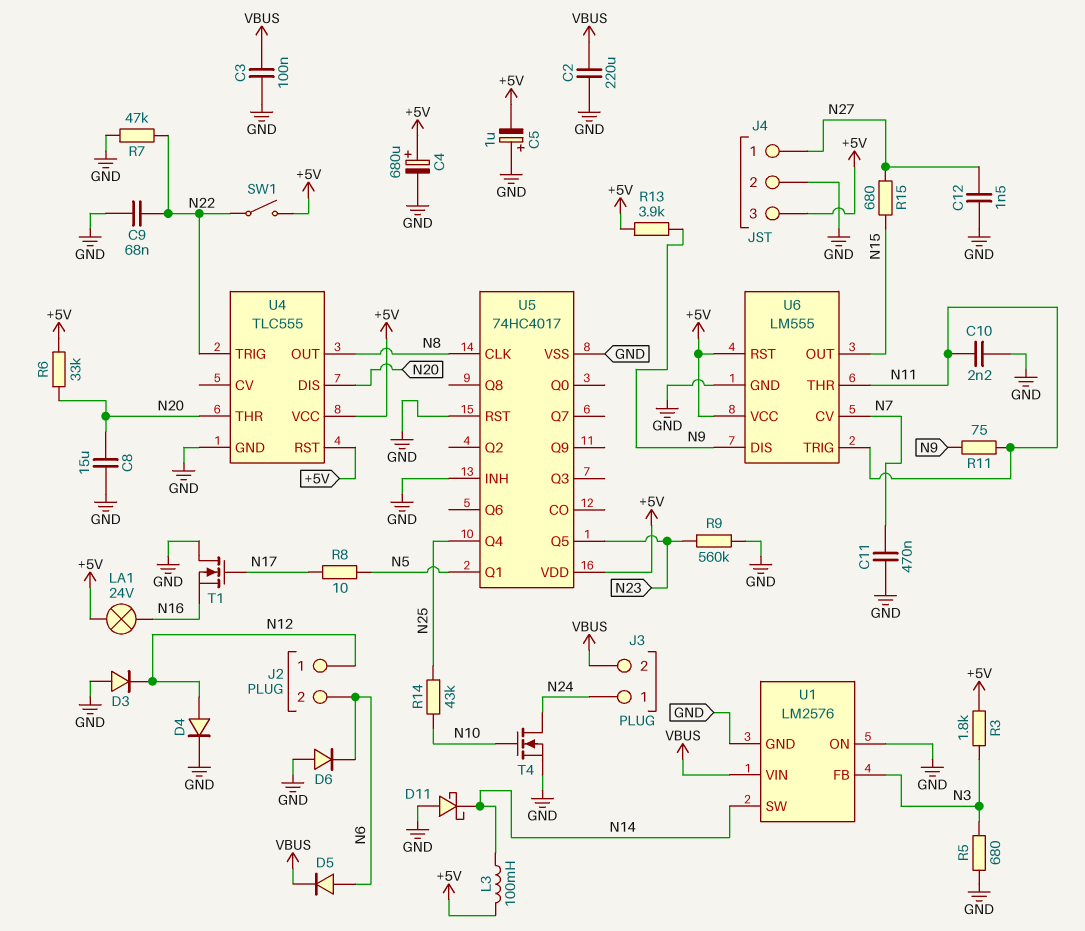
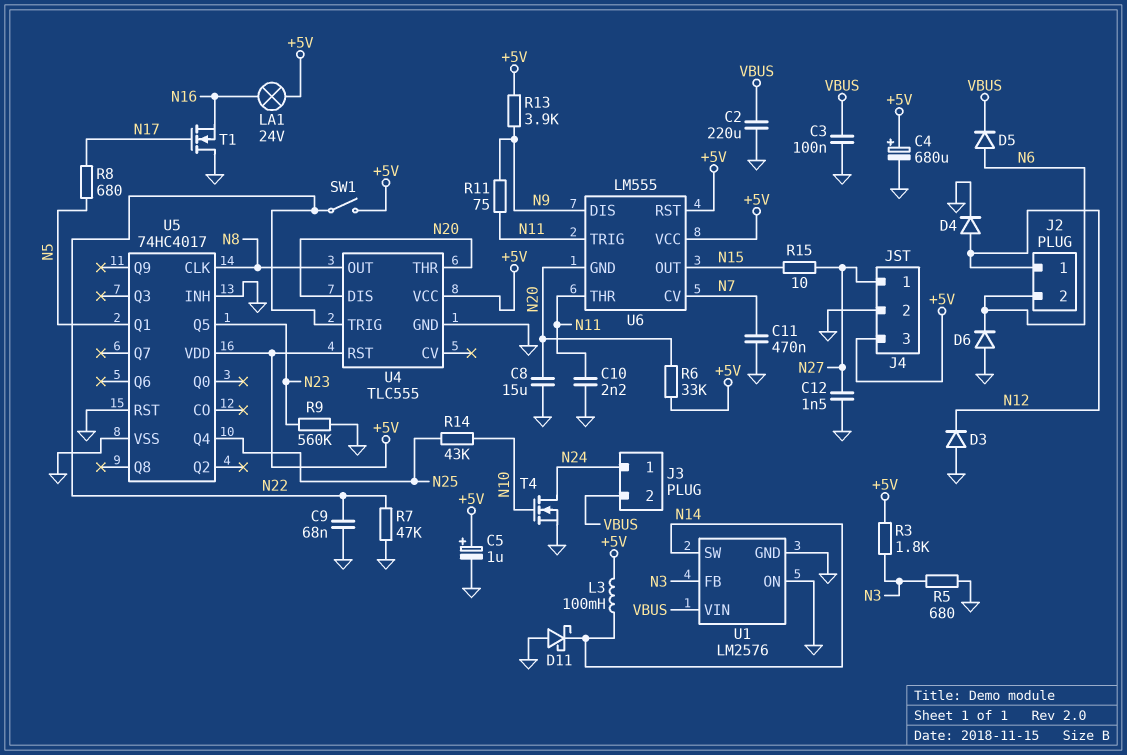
C5: 1uF (plus GND, minus +5V) -> 1uF (plus +5V, minus GND)
R8: 10 (N5, N17) -> 680 (N5, N17)
R15: 680 (N15, N27) -> 10 (N15, N27)
U6 pin GND: GND -> N20

